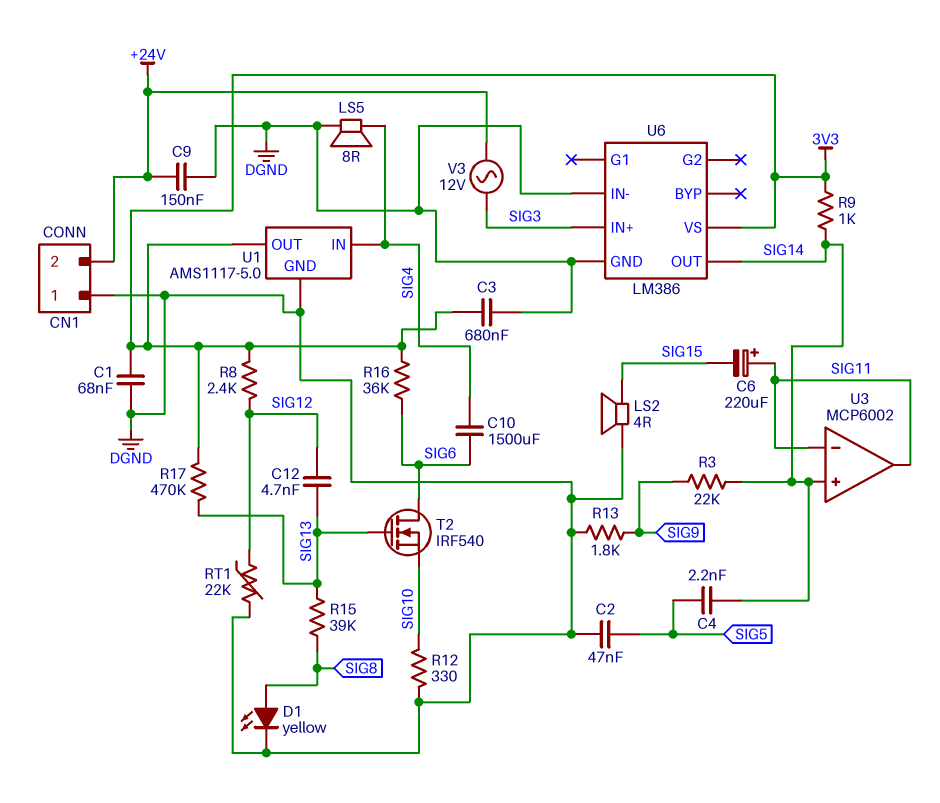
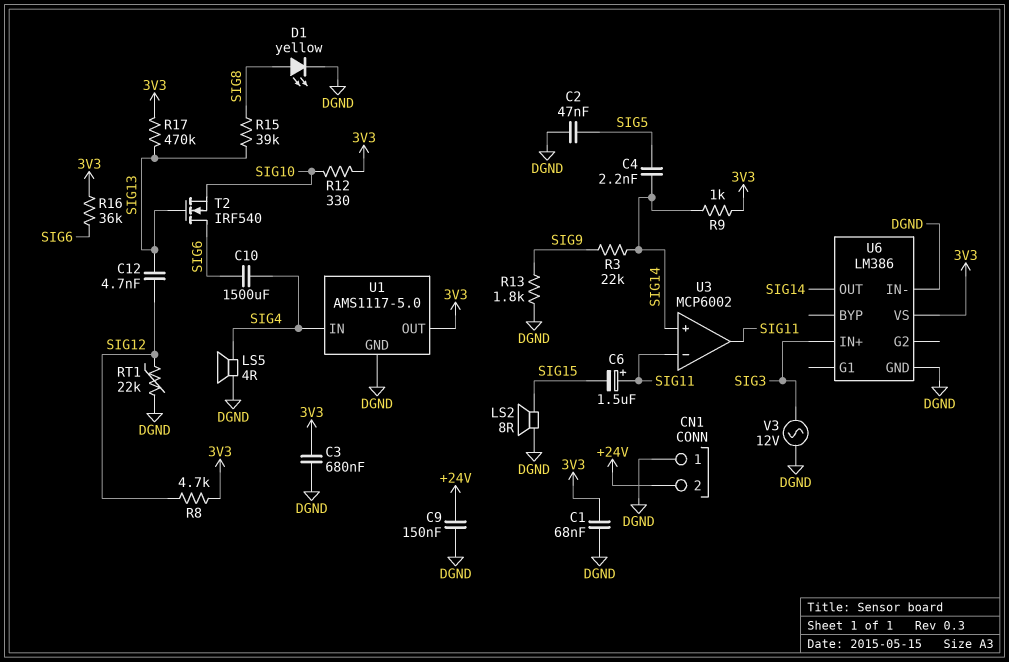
C6: 220uF (plus SIG11, minus SIG15) -> 1.5uF (plus SIG11, minus SIG15)
LS2: speaker 4R (DGND, SIG15) -> speaker 8R (DGND, SIG15)
LS5: speaker 8R (DGND, SIG4) -> speaker 4R (DGND, SIG4)
R8: 2.4k (3V3, SIG12) -> 4.7k (3V3, SIG12)
R12: 330 (DGND, SIG10) -> 330 (3V3, SIG10)
V3: AC 12V (+24V, SIG3) -> AC 12V (DGND, SIG3)

